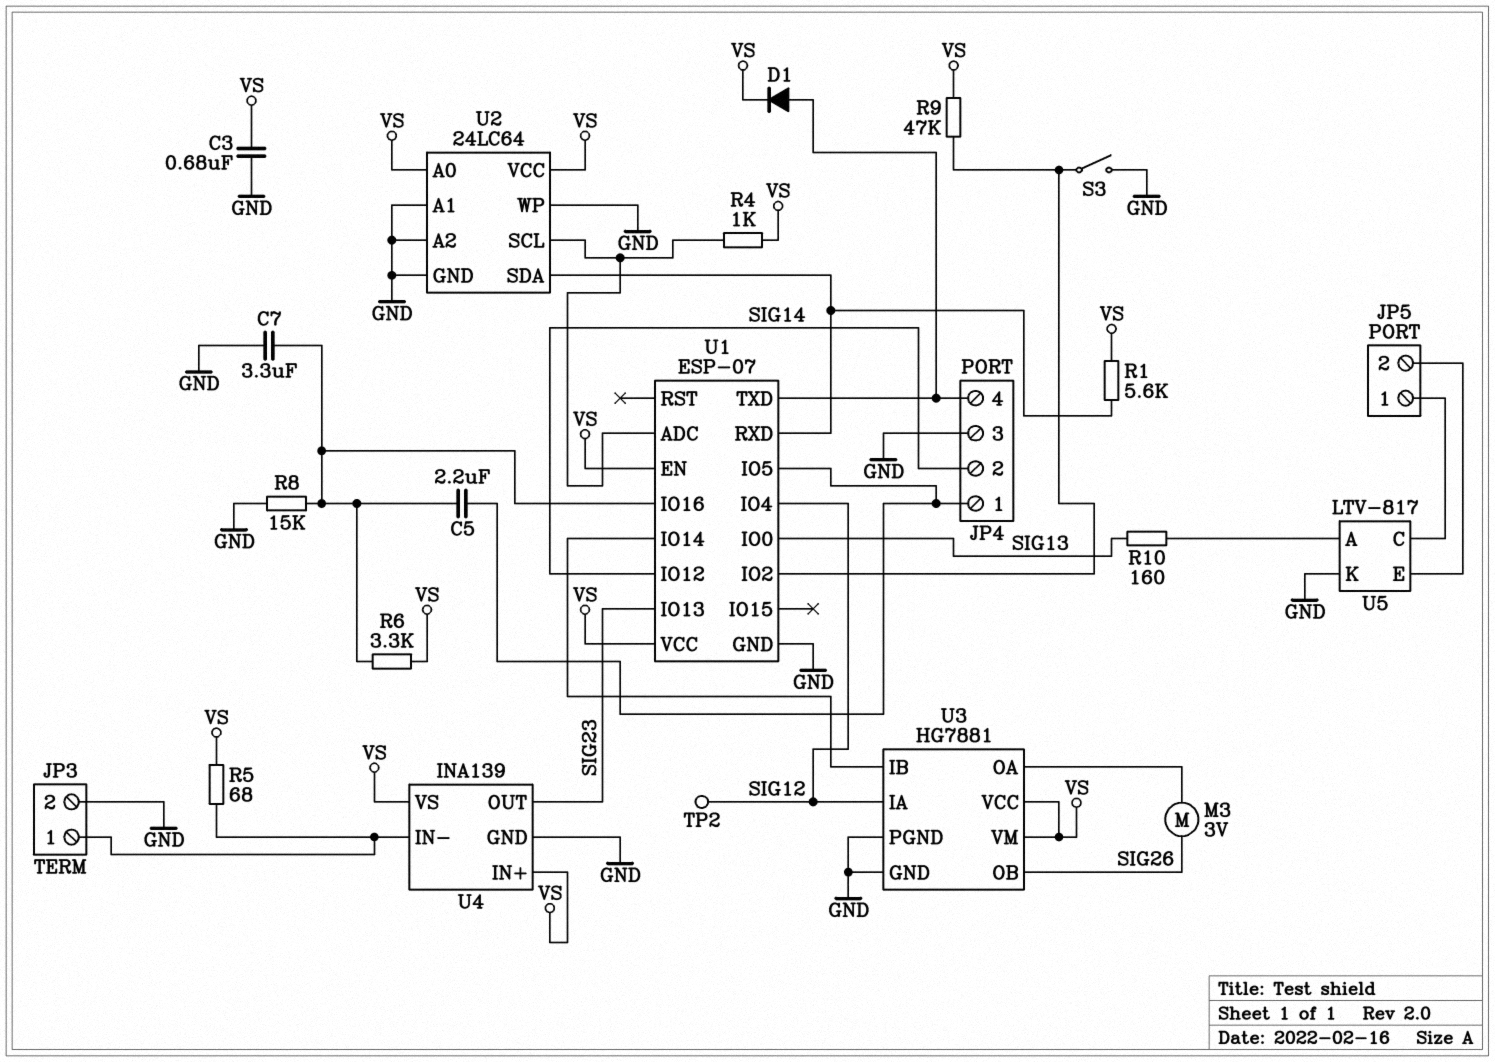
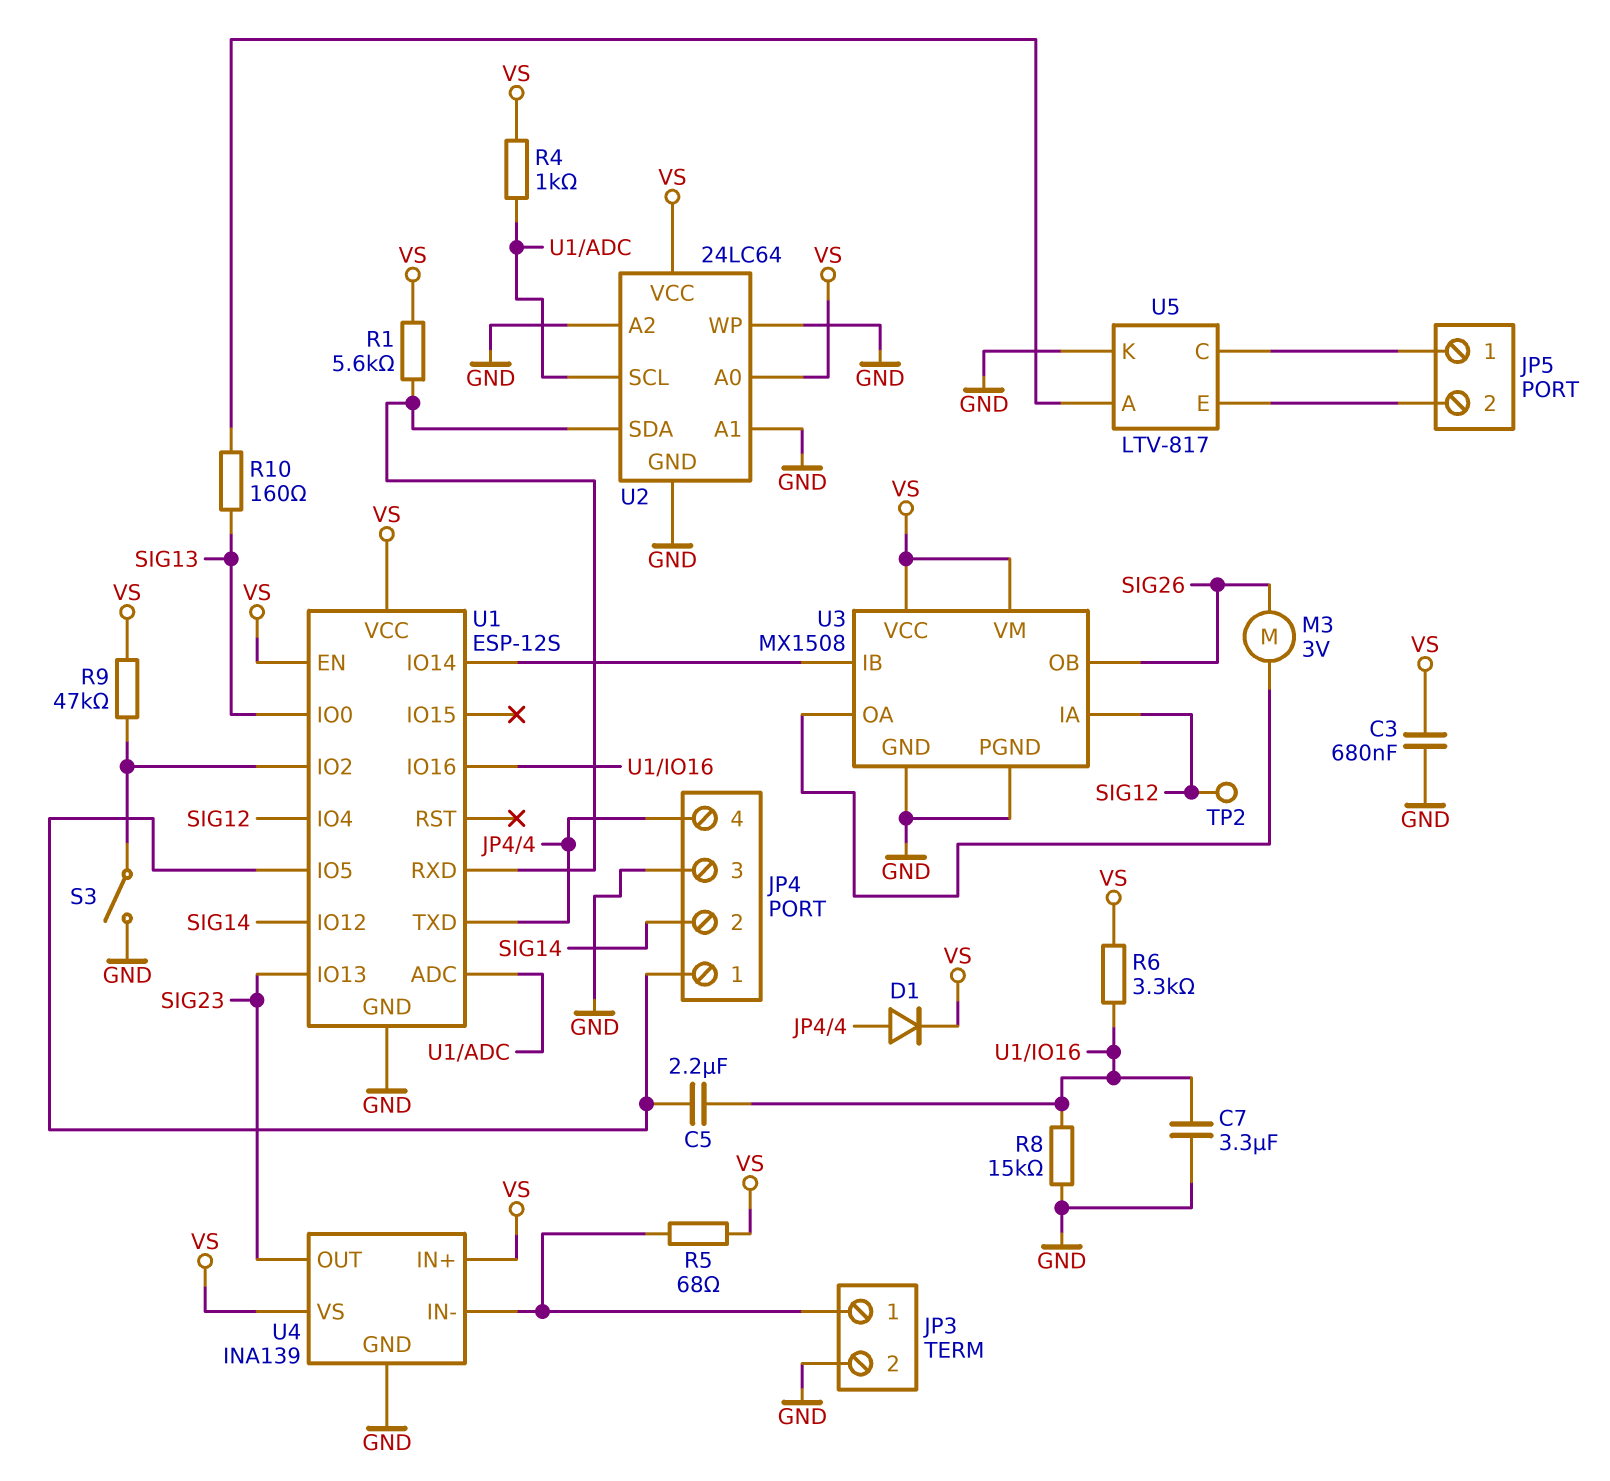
U1: ESP-07 -> ESP-12S
U3: HG7881 -> MX1508

